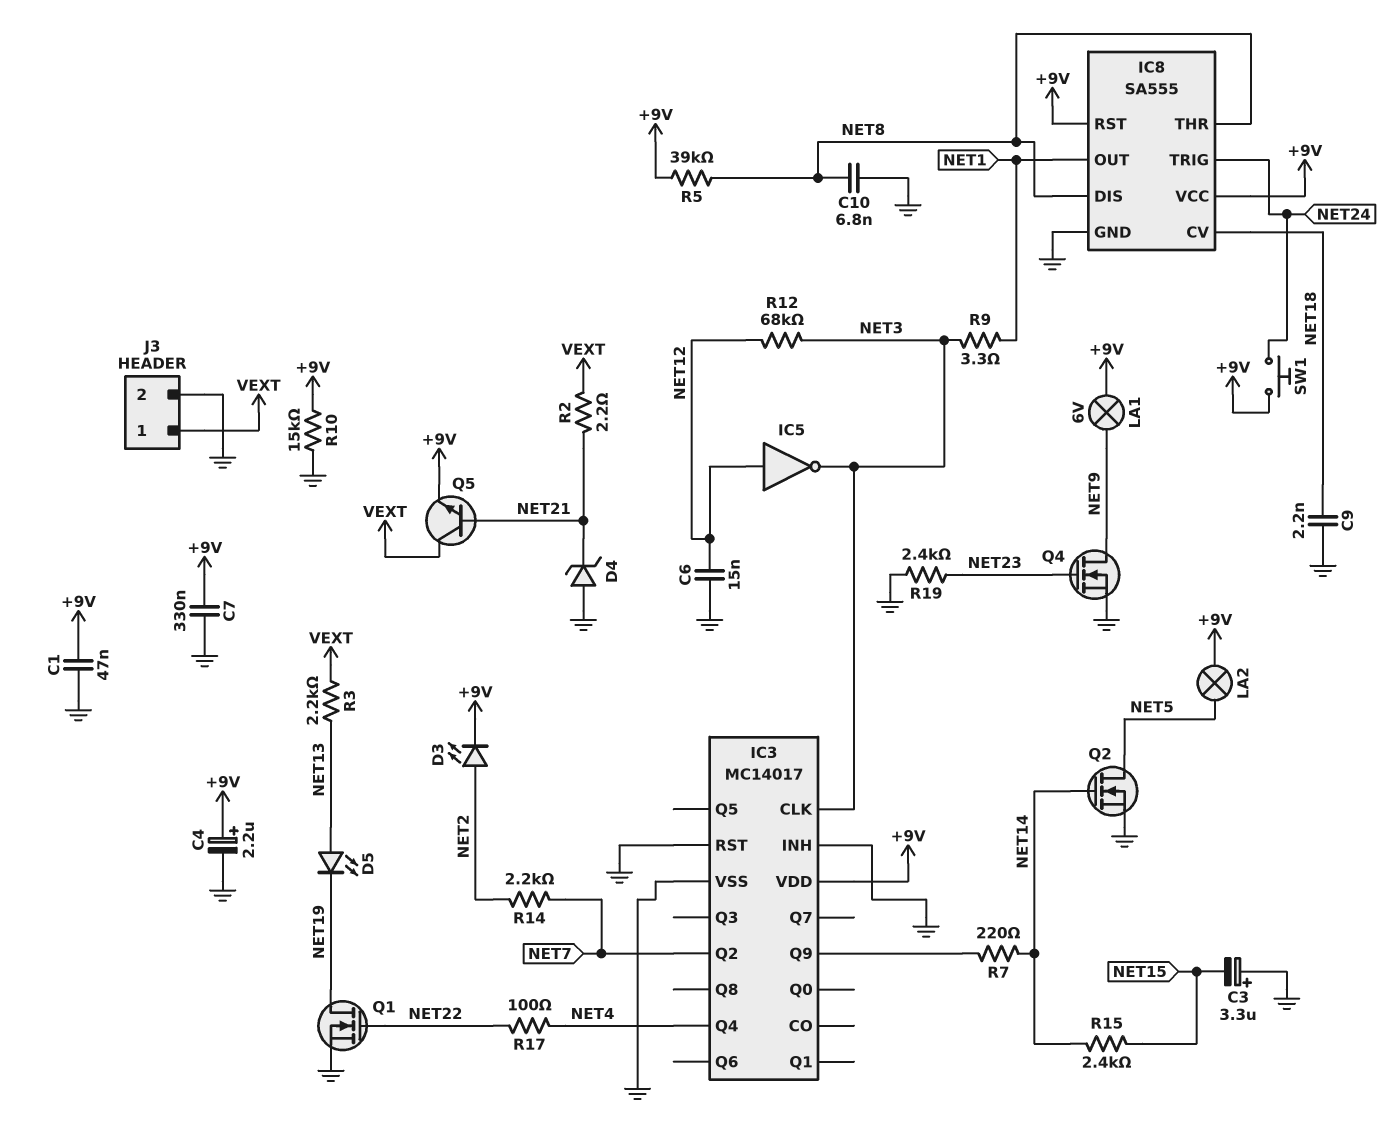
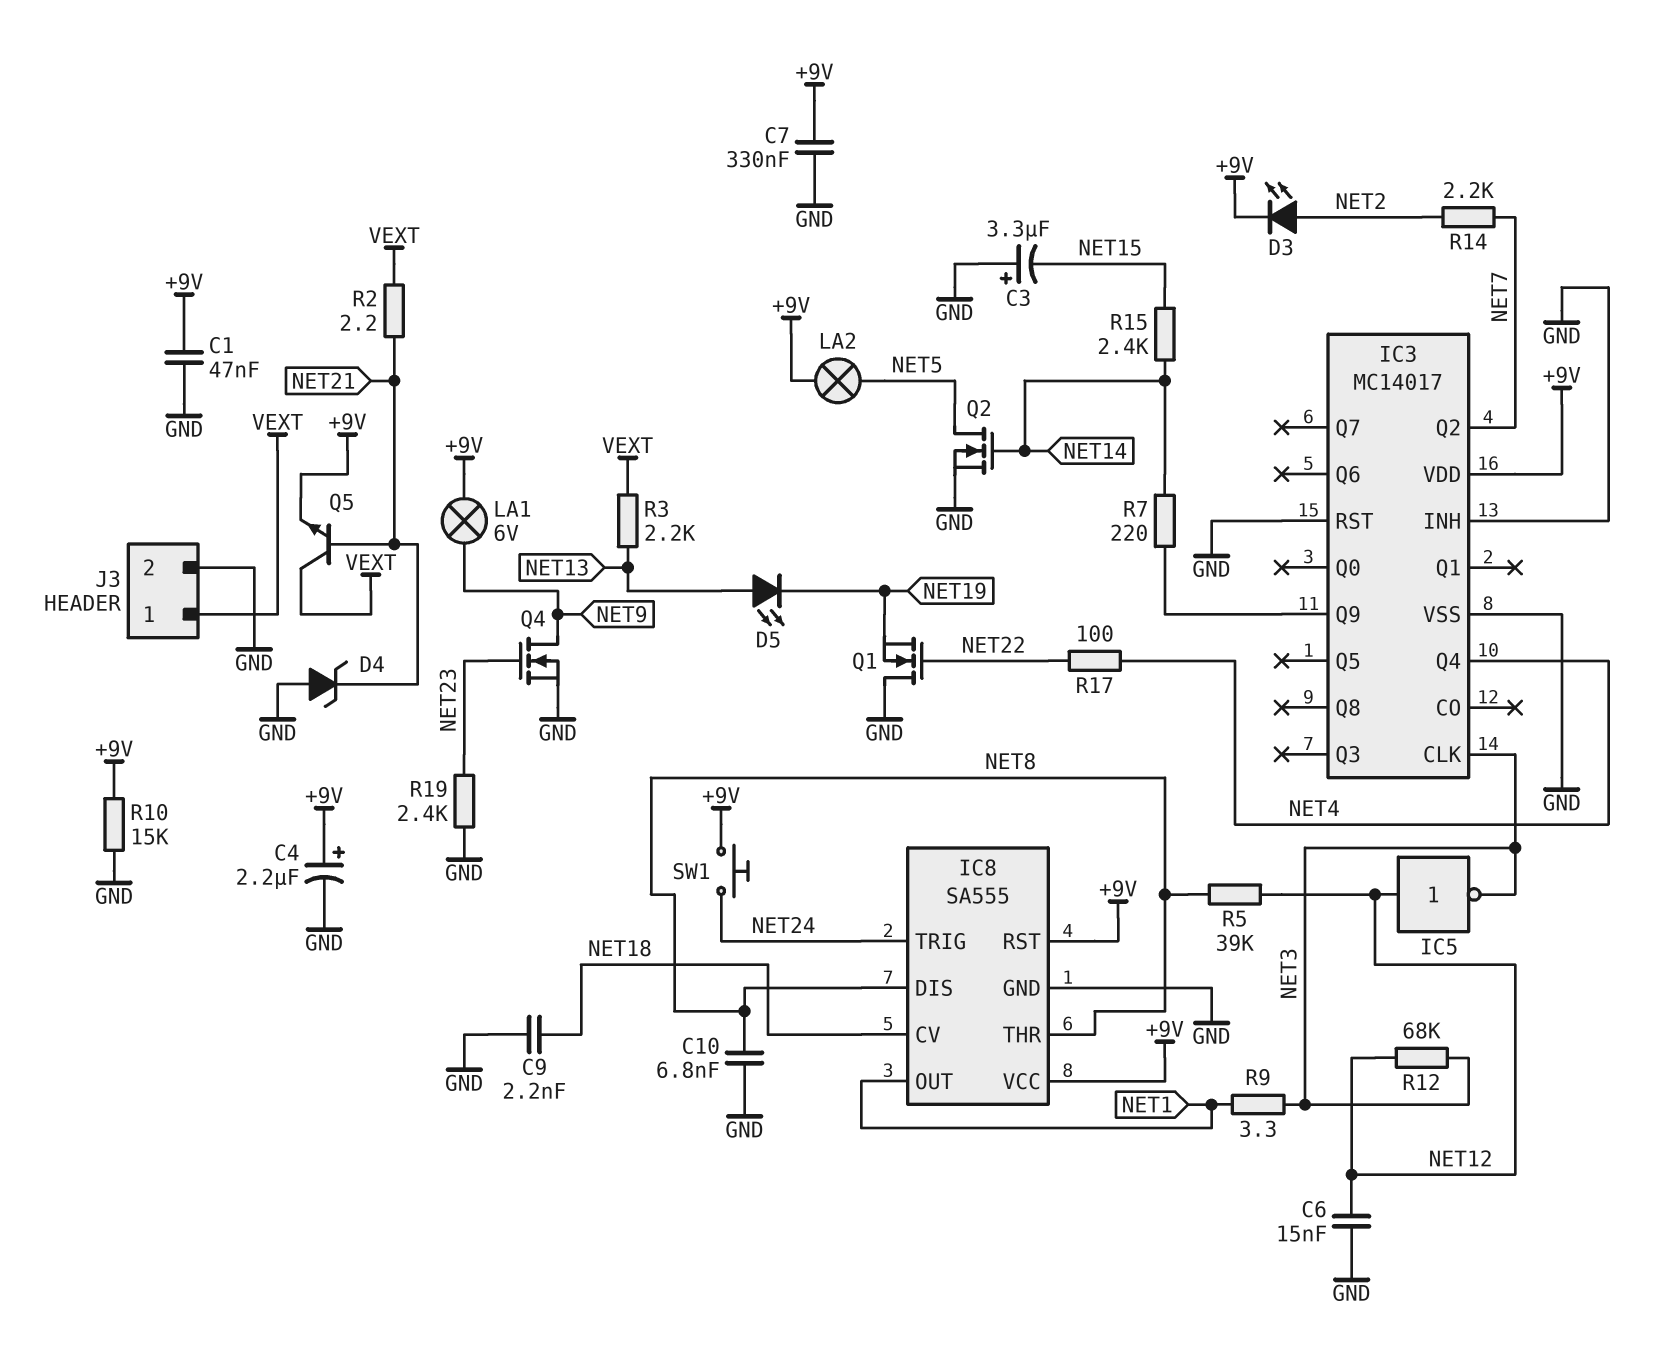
Q1: NMOS (G NET22, D NET19, S GND) -> NMOS (G NET22, D GND, S NET19)
R5: 39k (+9V, NET8) -> 39k (NET8, NET12)

